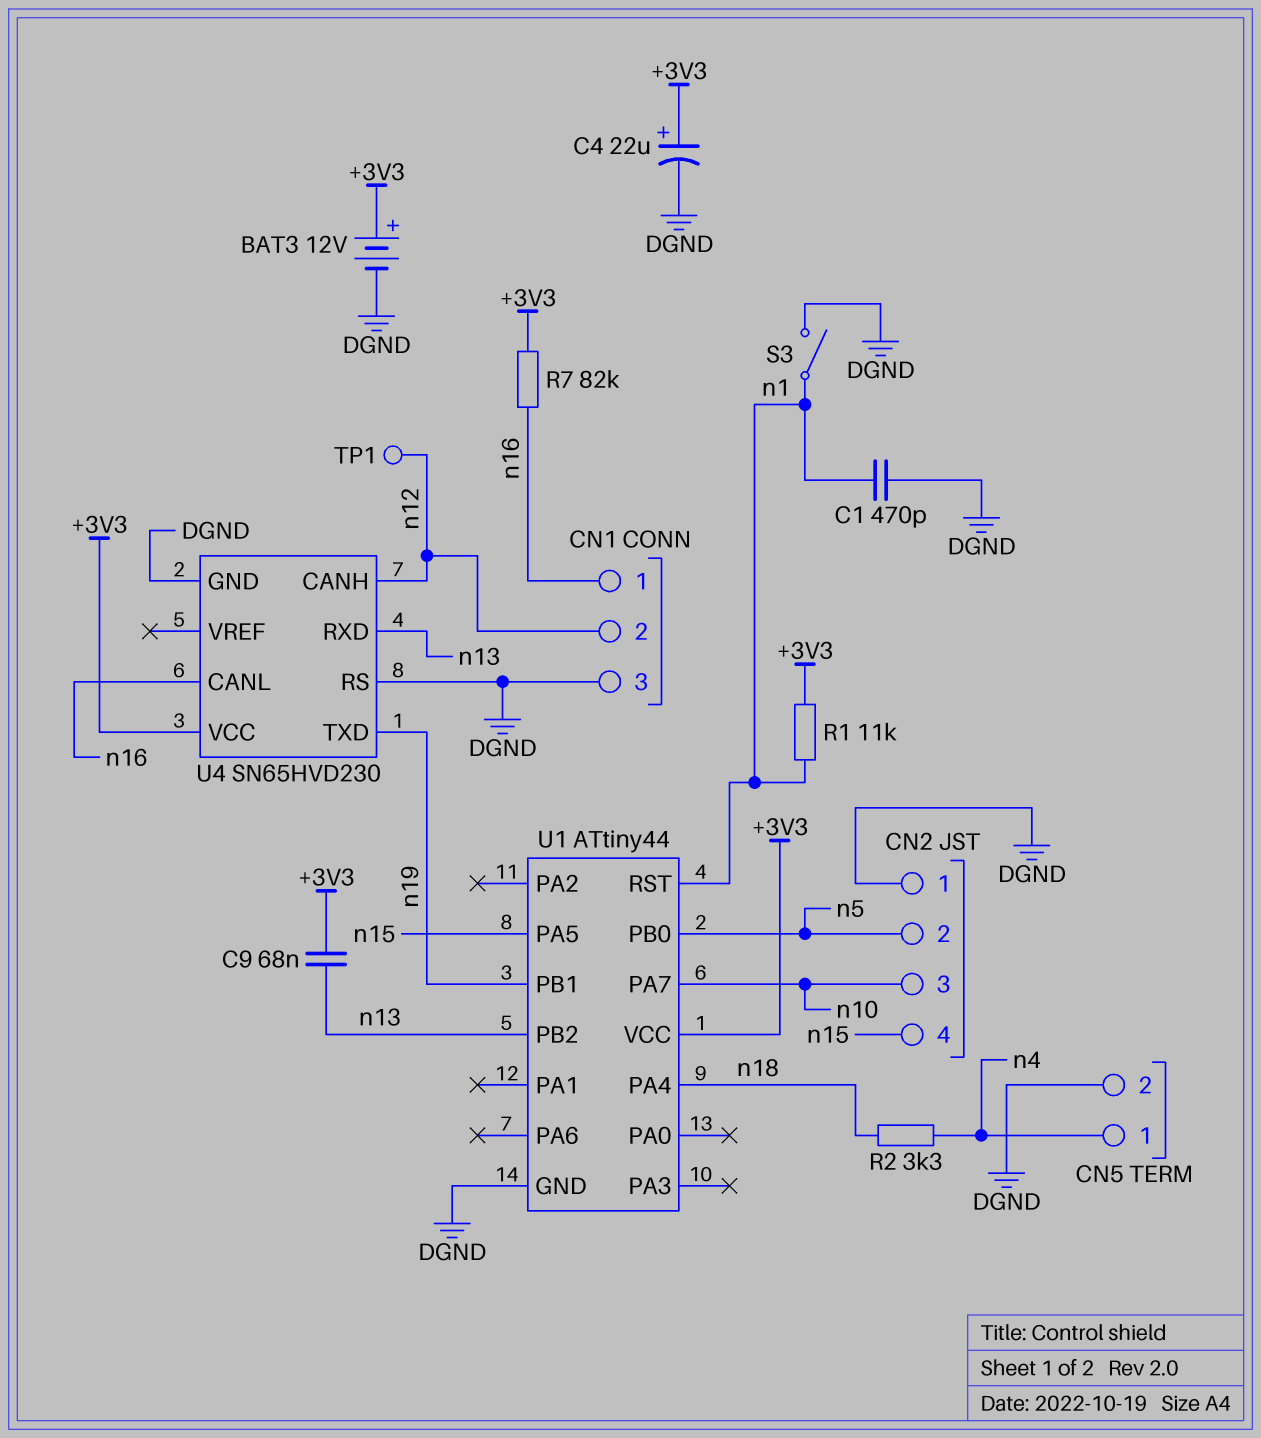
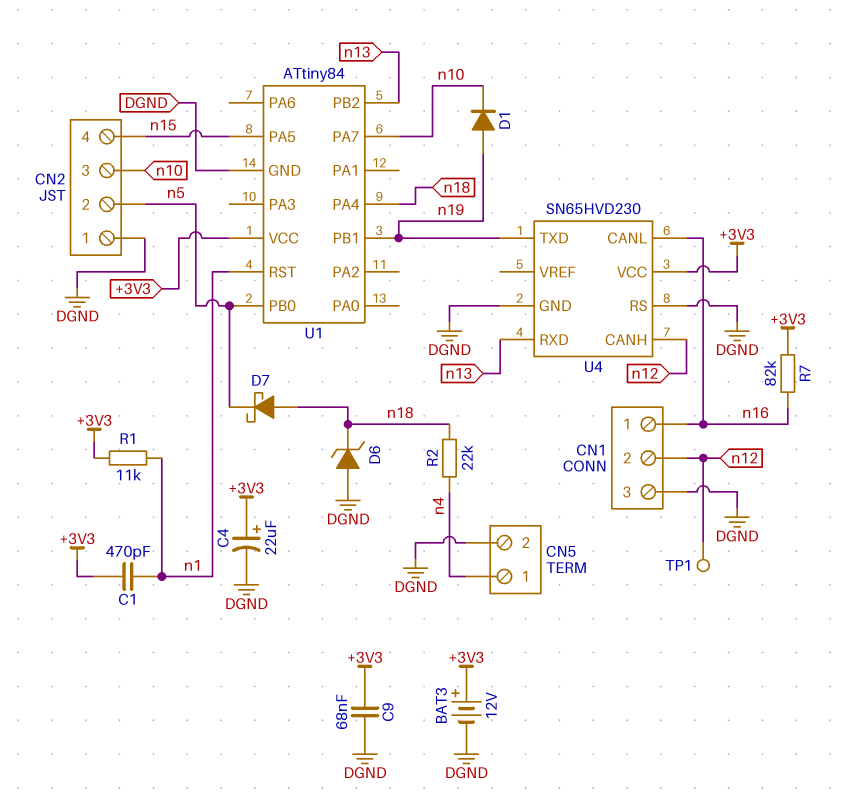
C1: 470pF (DGND, n1) -> 470pF (+3V3, n1)
C9: 68nF (+3V3, n13) -> 68nF (+3V3, DGND)
D1: none -> diode (A n19, K n10)
D6: none -> zener (A DGND, K n18)
D7: none -> schottky (A n18, K n5)
R2: 3.3k (n4, n18) -> 22k (n4, n18)
S3: switch (DGND, n1) -> none
U1: ATtiny44 -> ATtiny84

